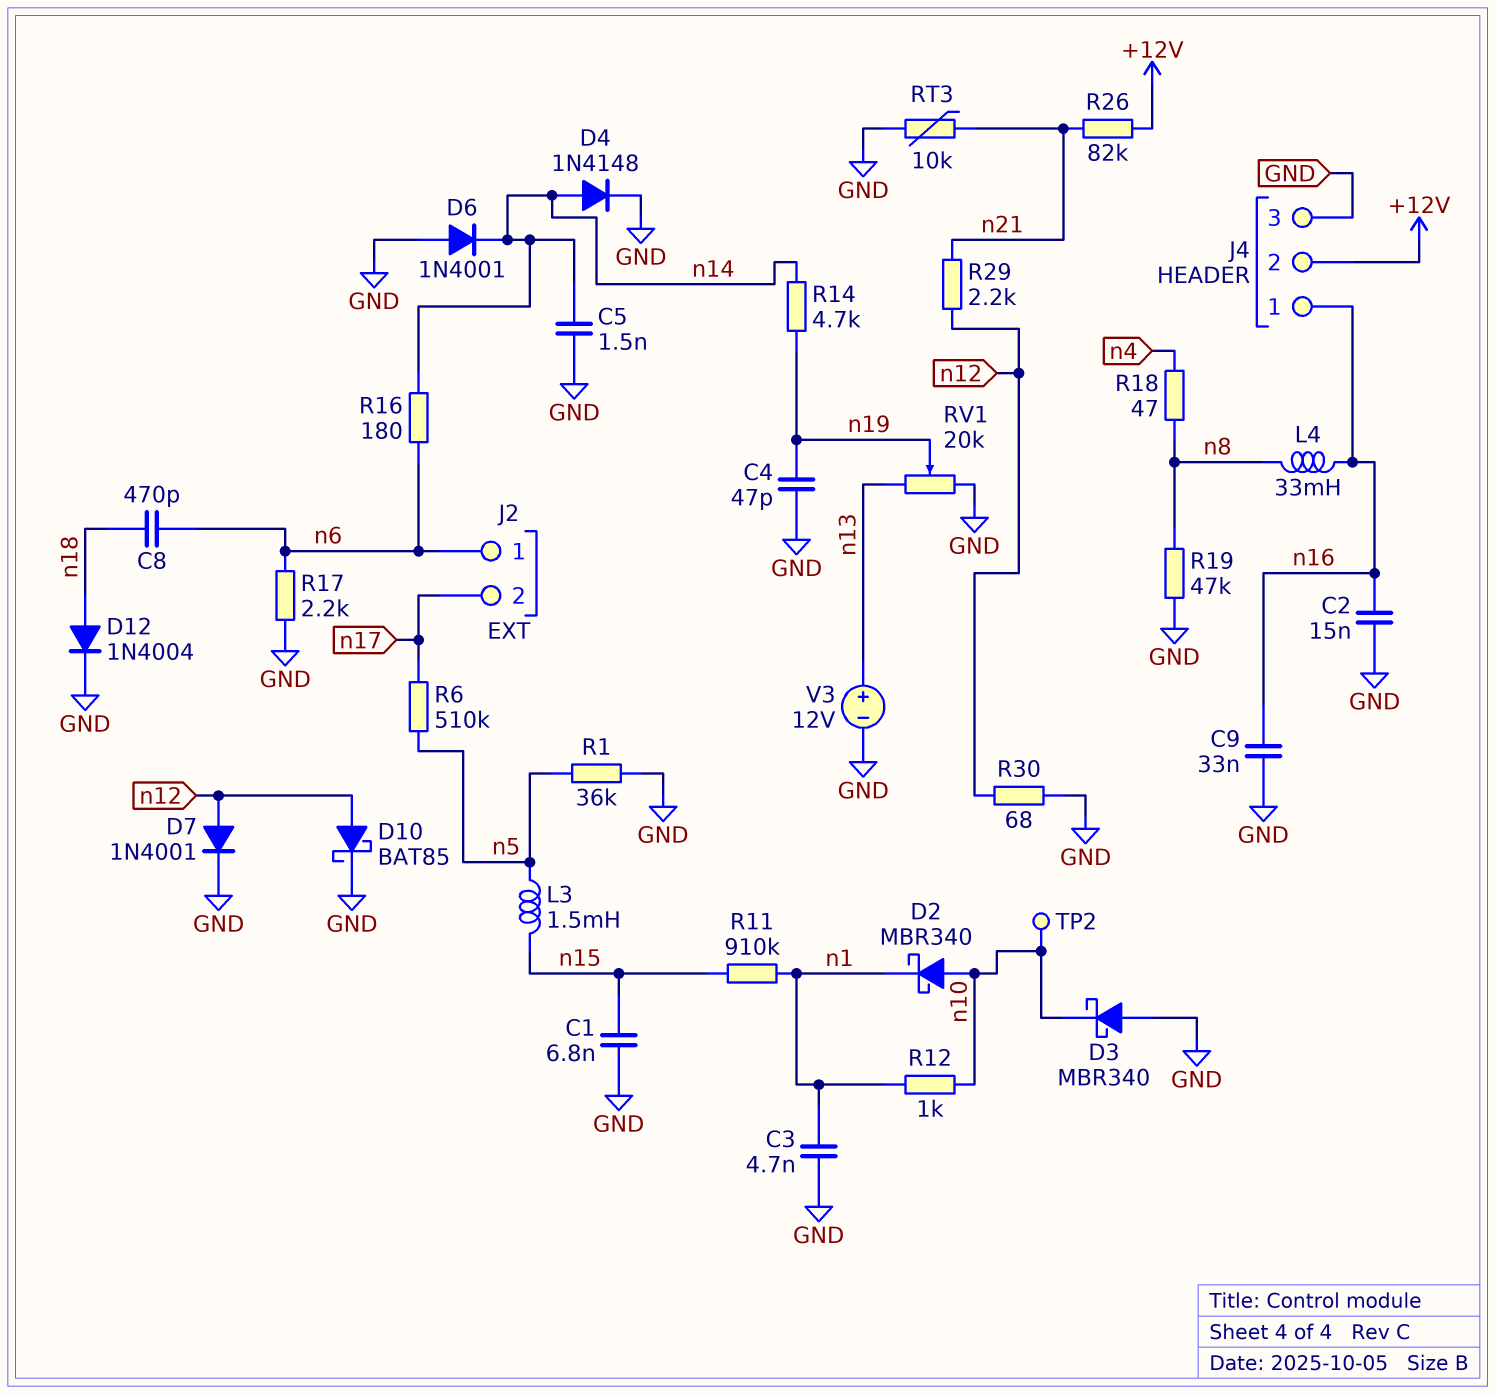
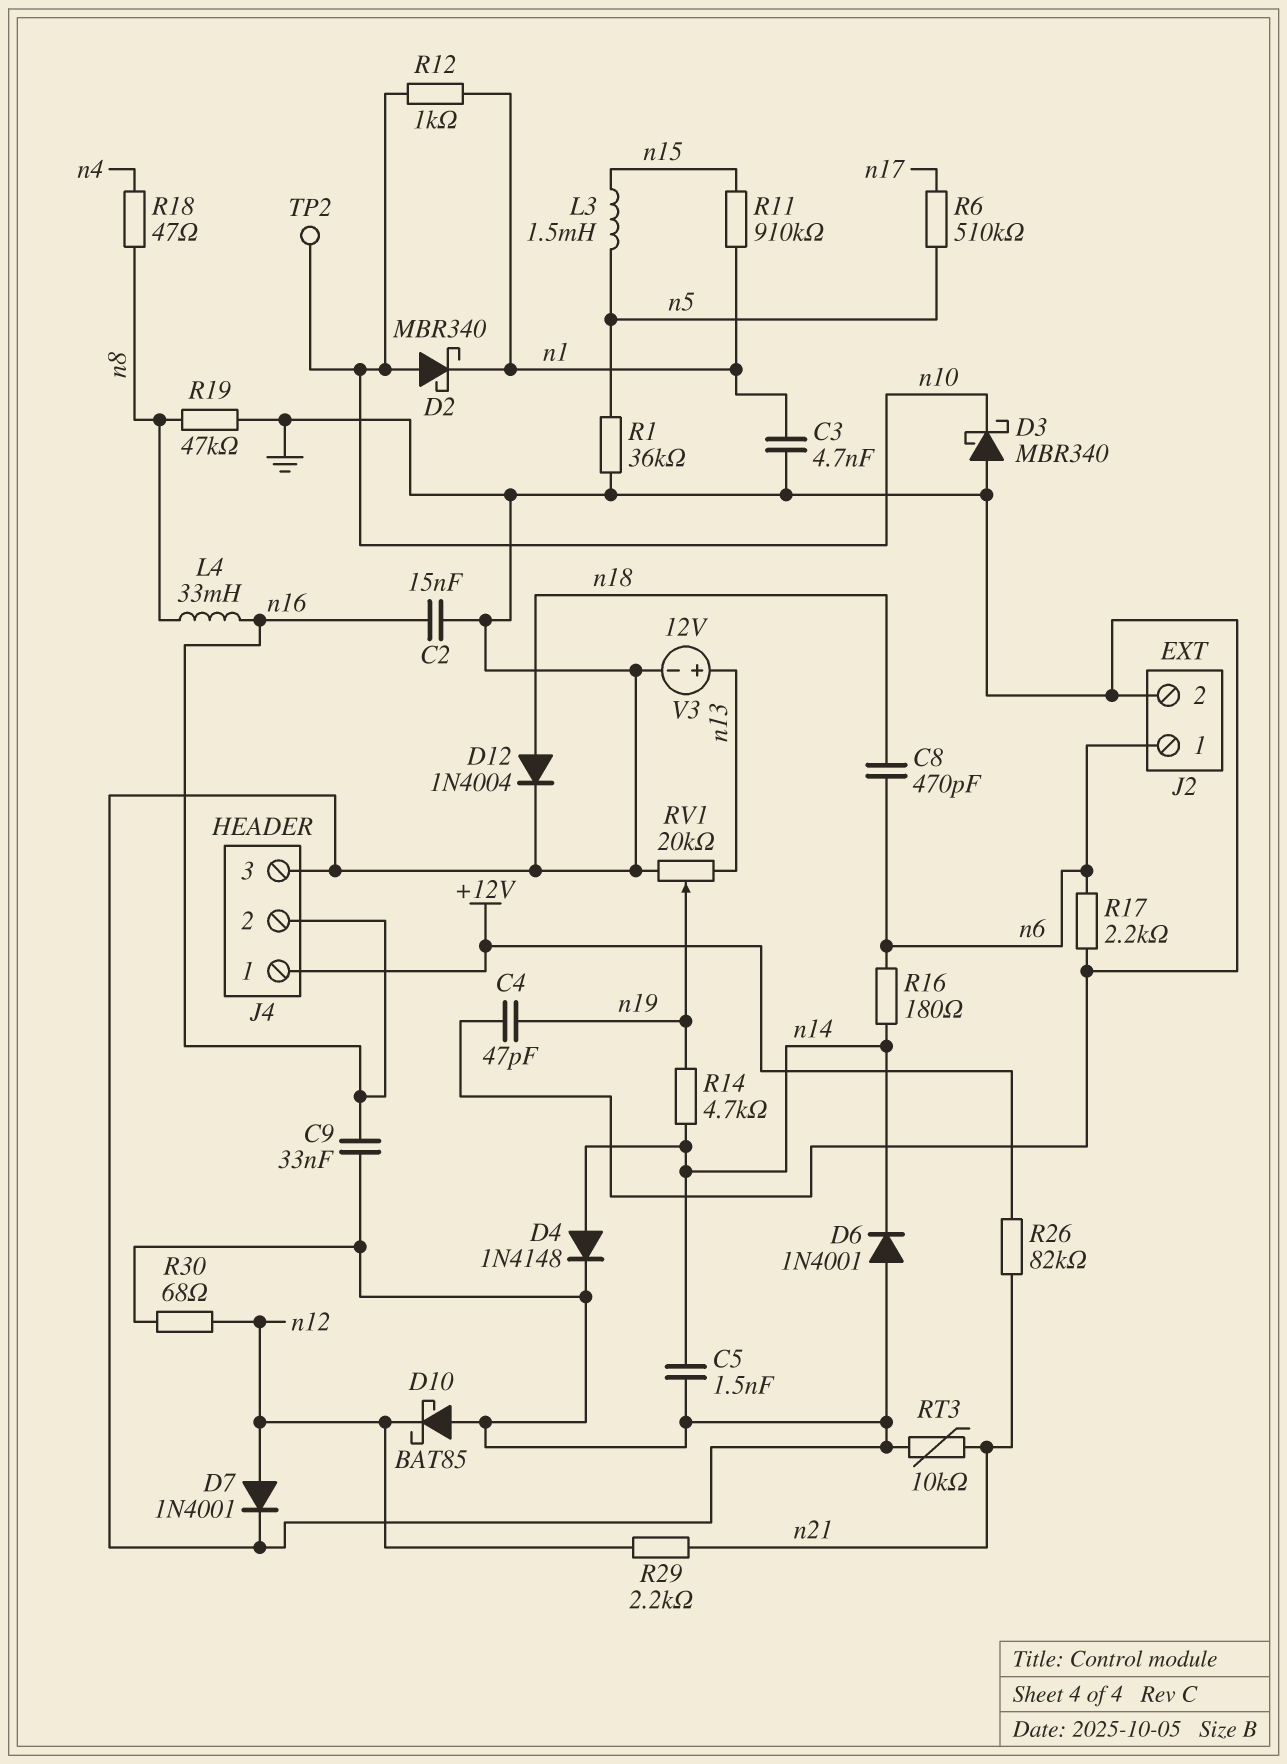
C1: 6.8nF (GND, n15) -> none
D10: schottky BAT85 (A n12, K GND) -> schottky BAT85 (A GND, K n12)
J2 pin 2: n17 -> GND
J4 pin 1: n16 -> +12V
J4 pin 2: +12V -> n16

